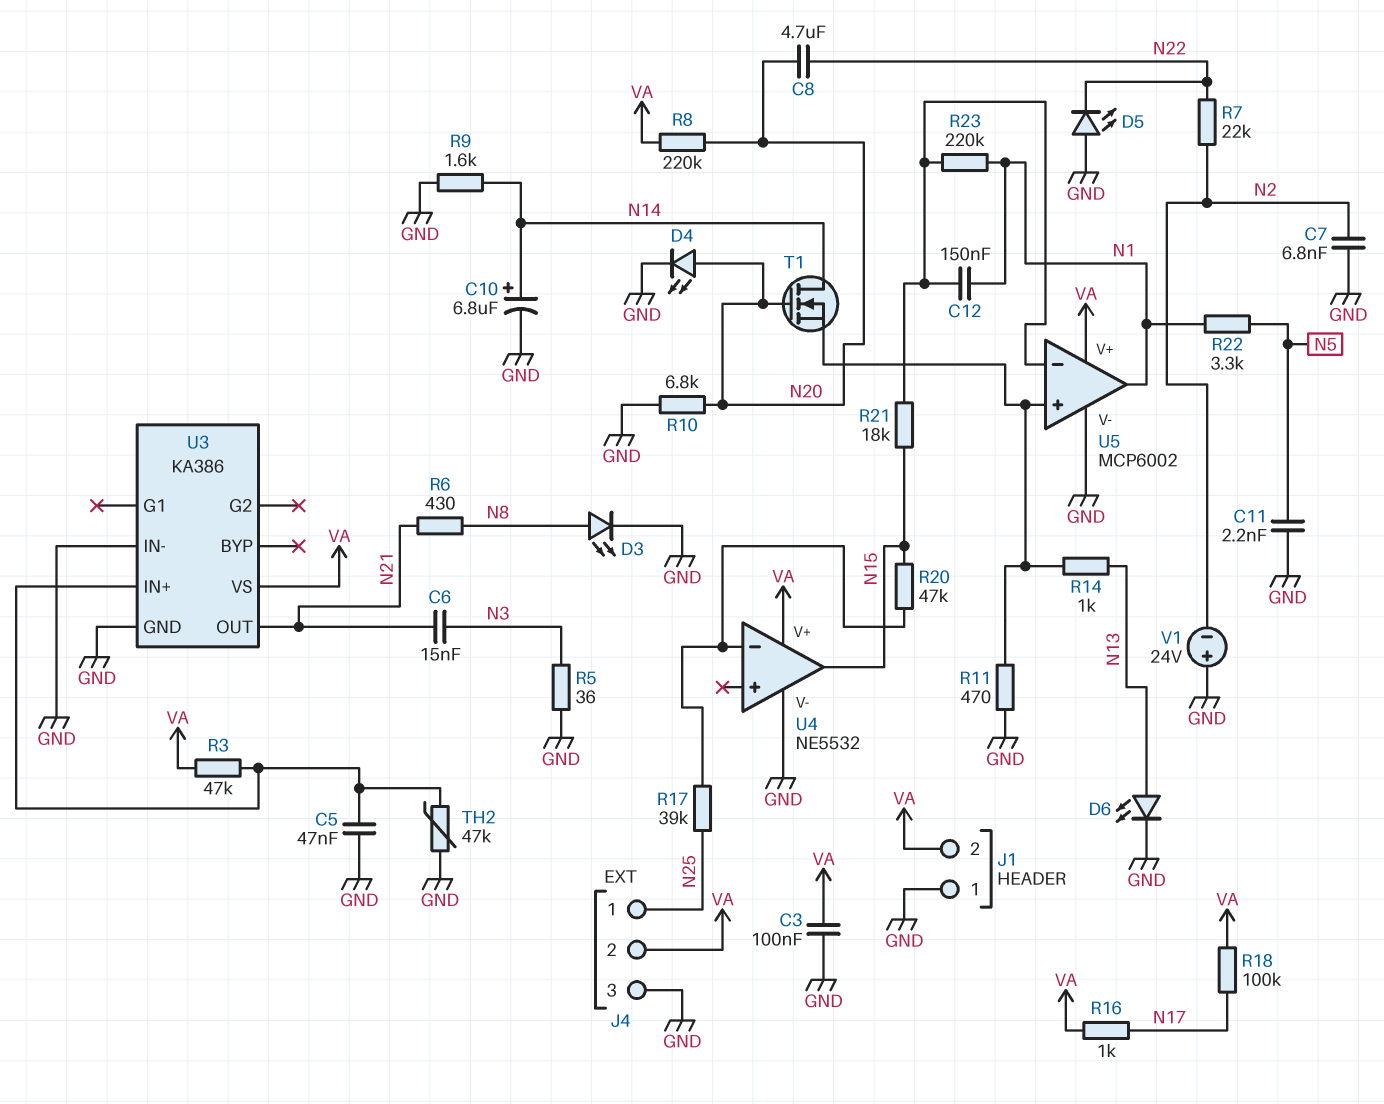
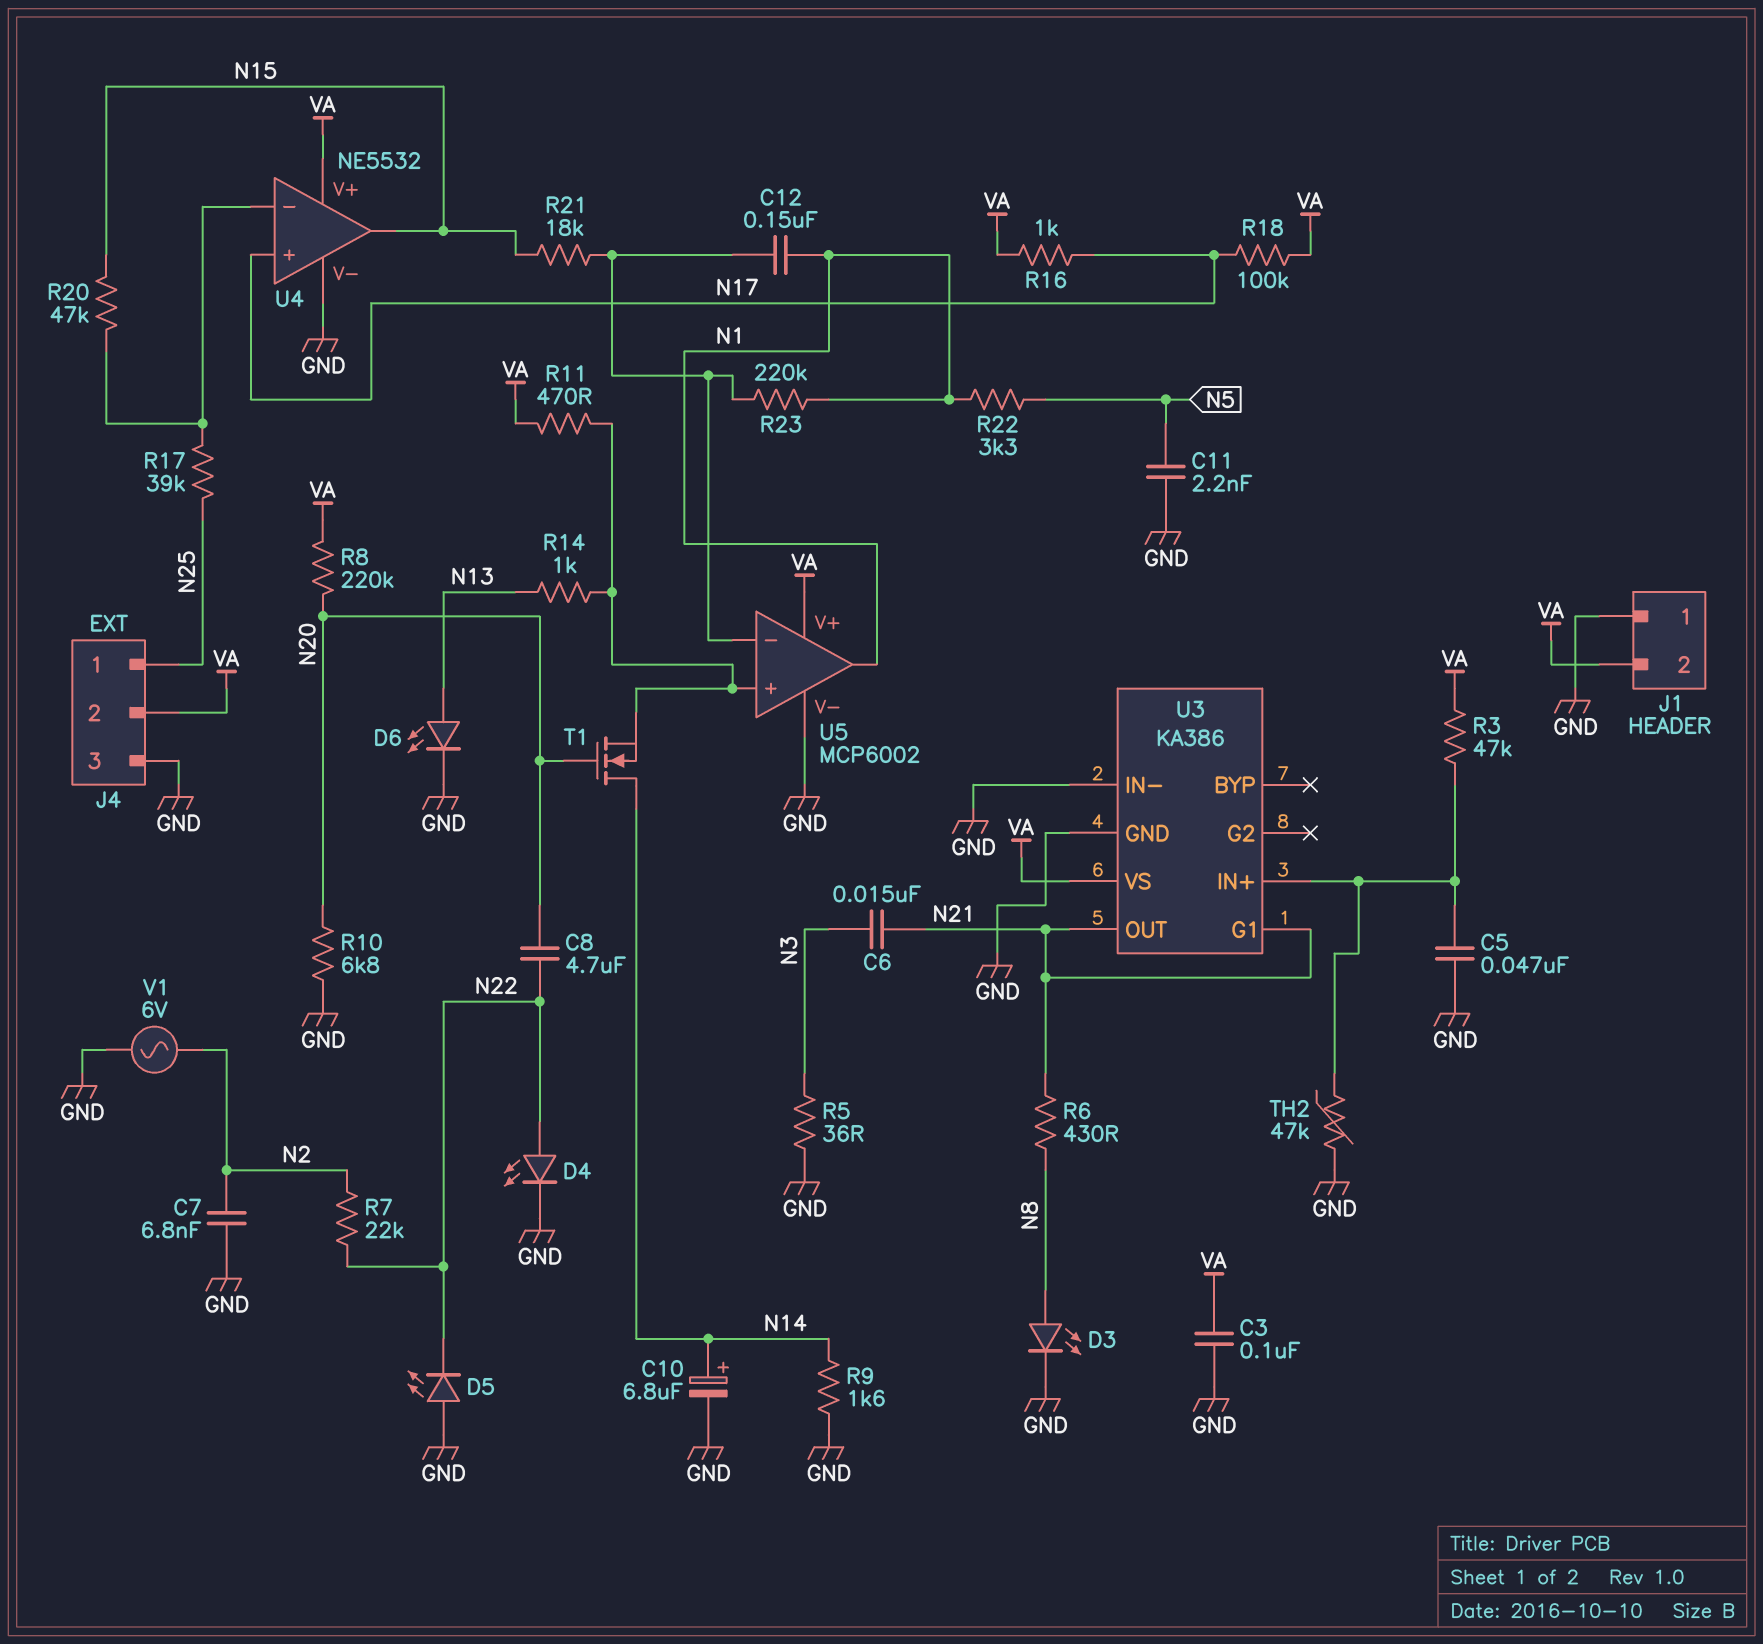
D4: LED (A N20, K GND) -> LED (A N22, K GND)
R11: 470 (GND, U5/in+) -> 470 (U5/in+, VA)
U3 pin G1: none -> N21
U4 pin in+: none -> N17
V1: 24V (plus GND, minus N2) -> AC 6V (GND, N2)

